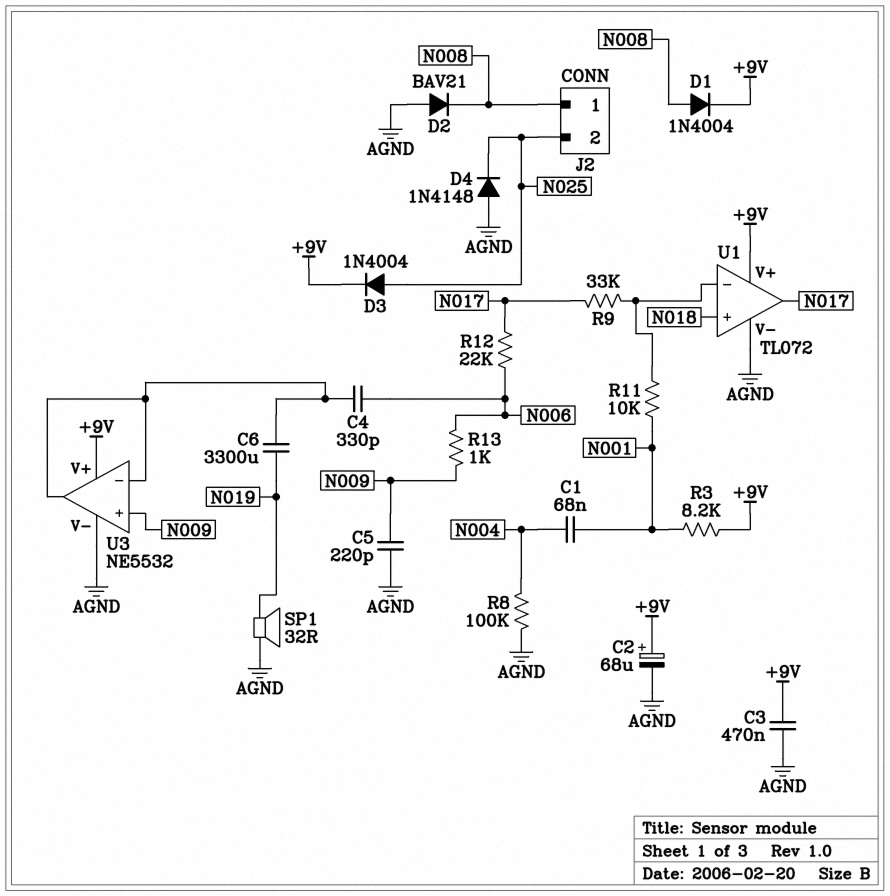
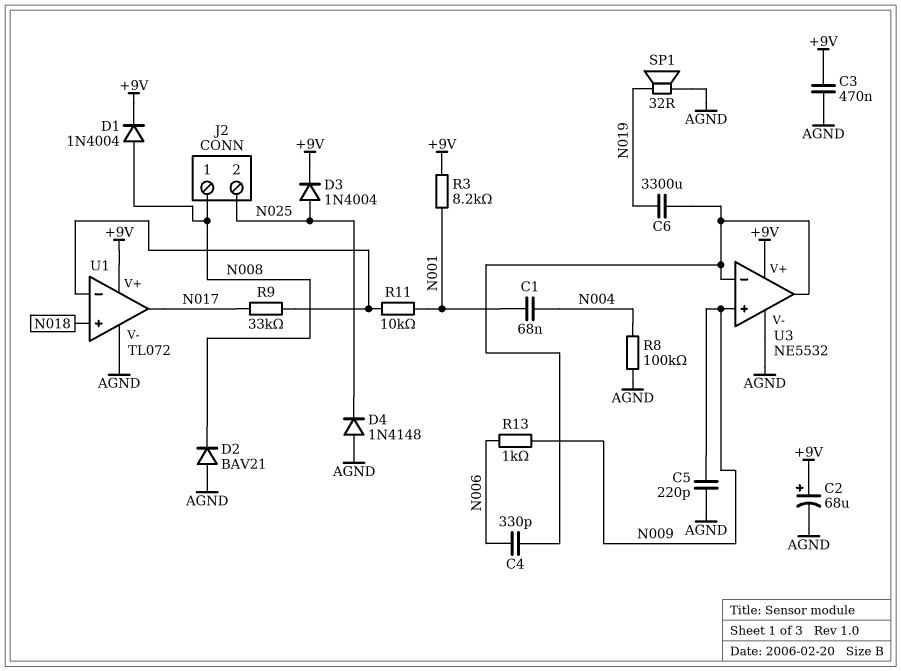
R12: 22k (N006, N017) -> none

